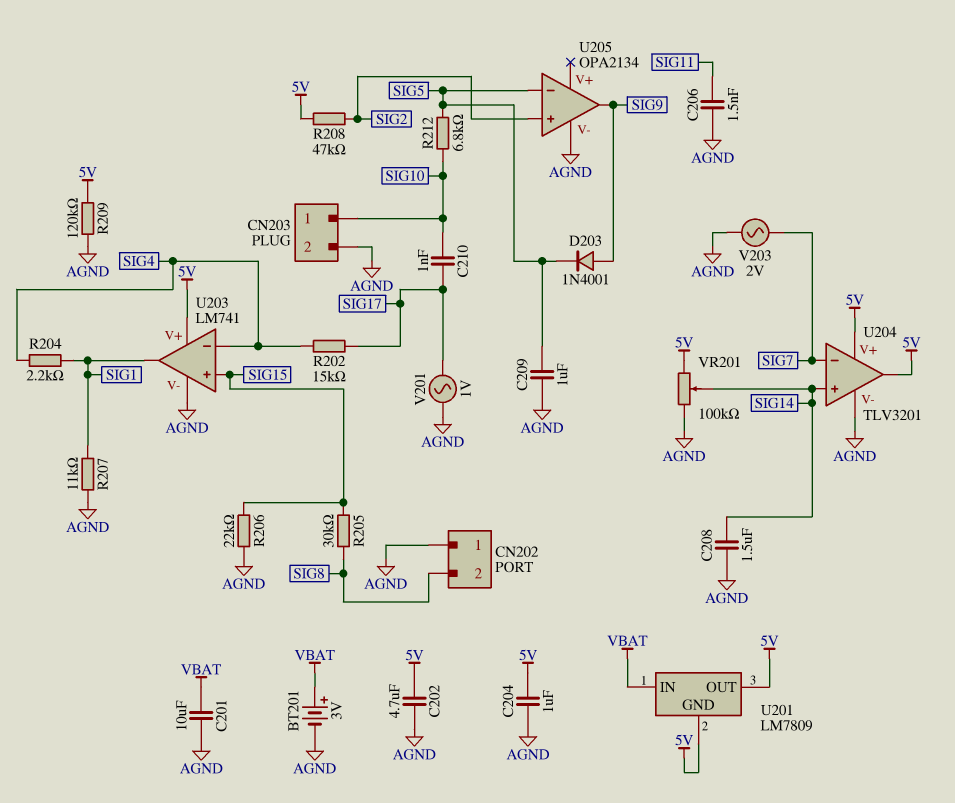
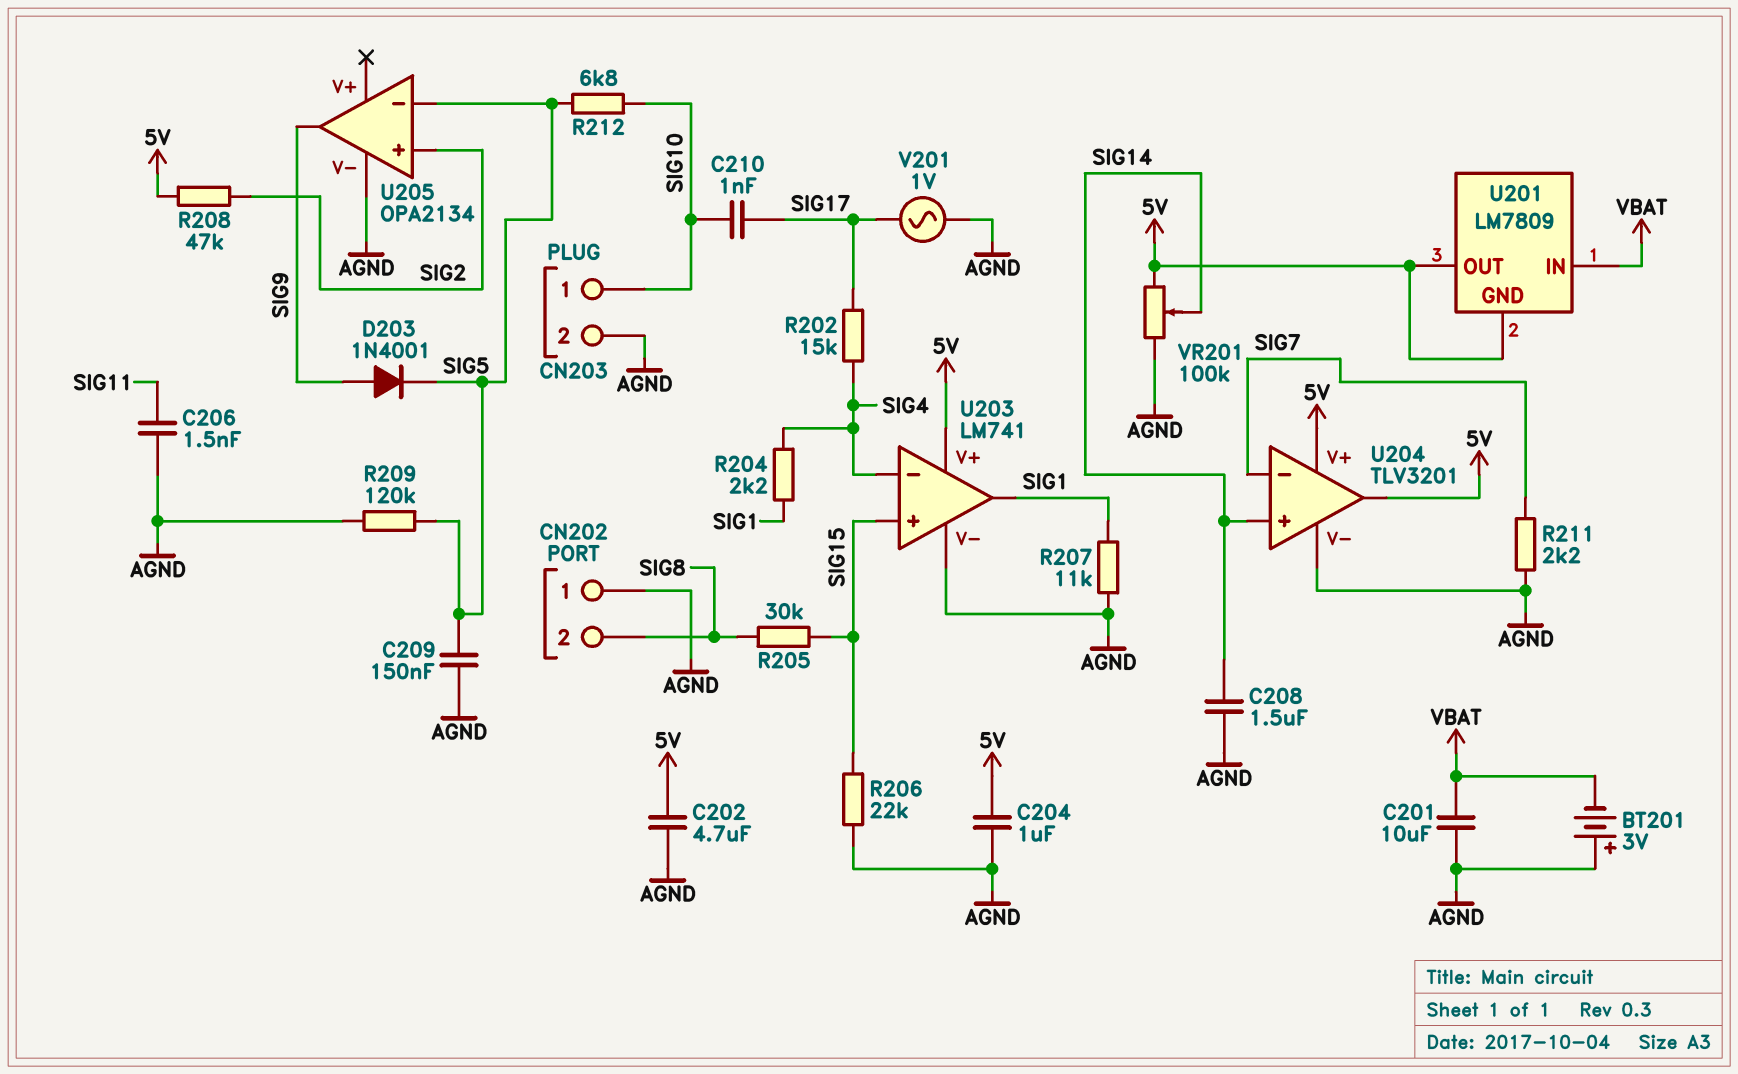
BT201: 3V (plus VBAT, minus AGND) -> 3V (plus AGND, minus VBAT)
C209: 1uF (AGND, SIG5) -> 150nF (AGND, SIG5)
R209: 120k (5V, AGND) -> 120k (AGND, SIG5)
R211: none -> 2.2k (AGND, SIG7)
V203: AC 2V (AGND, SIG7) -> none

